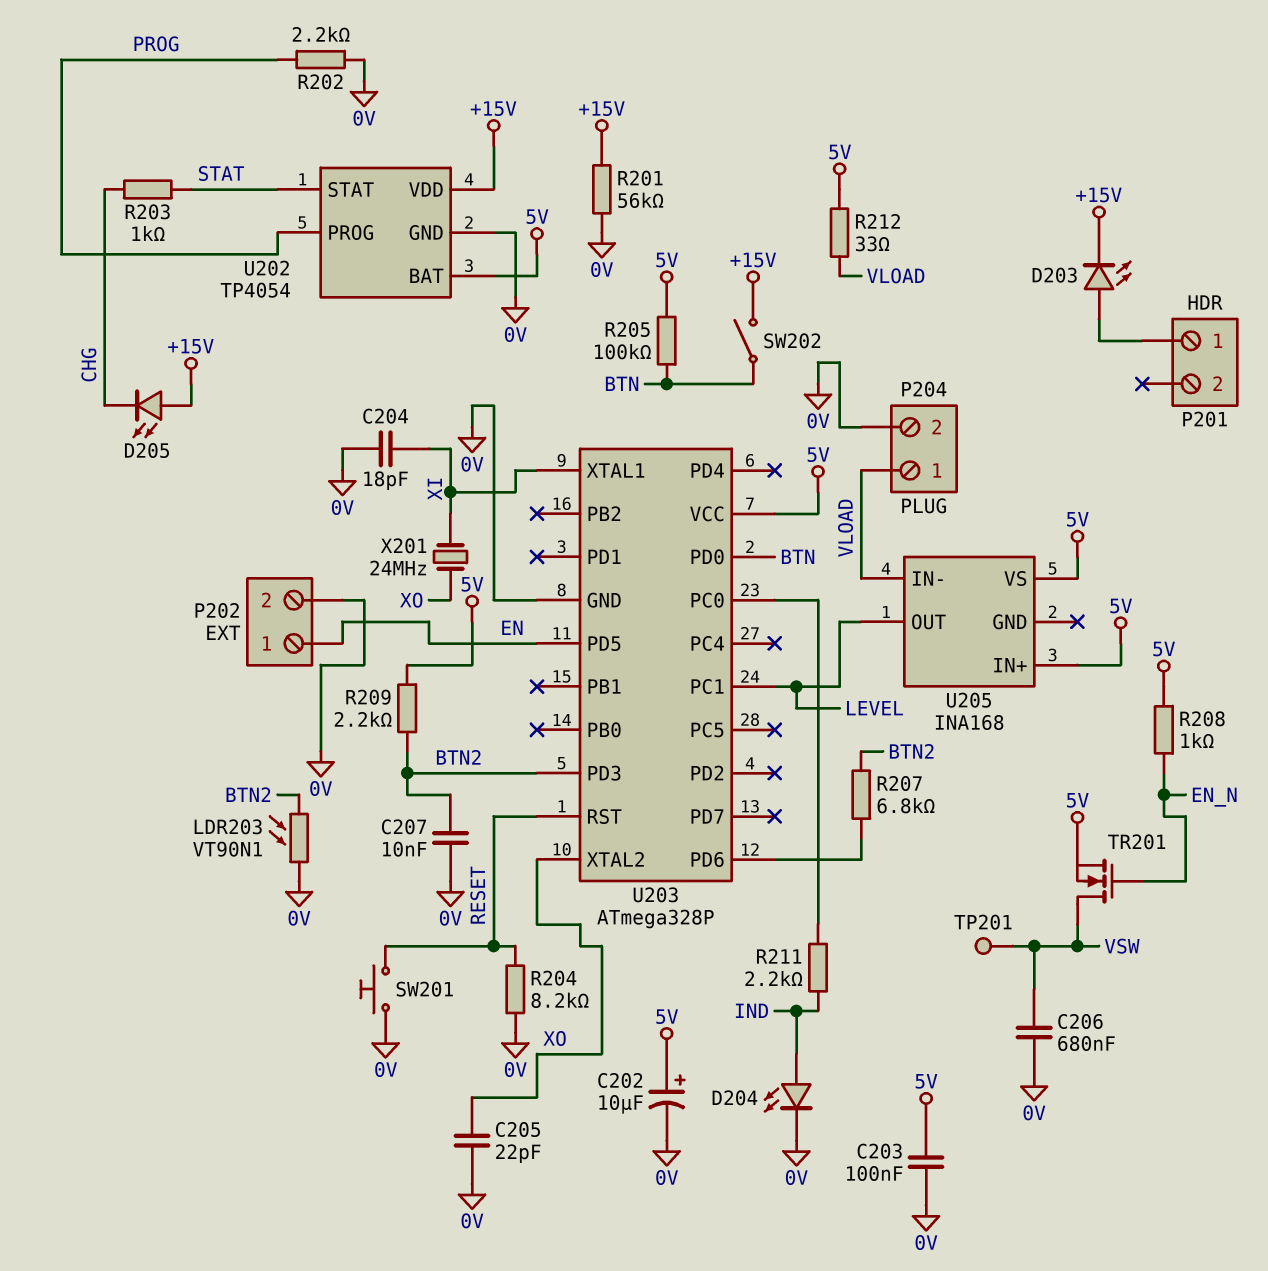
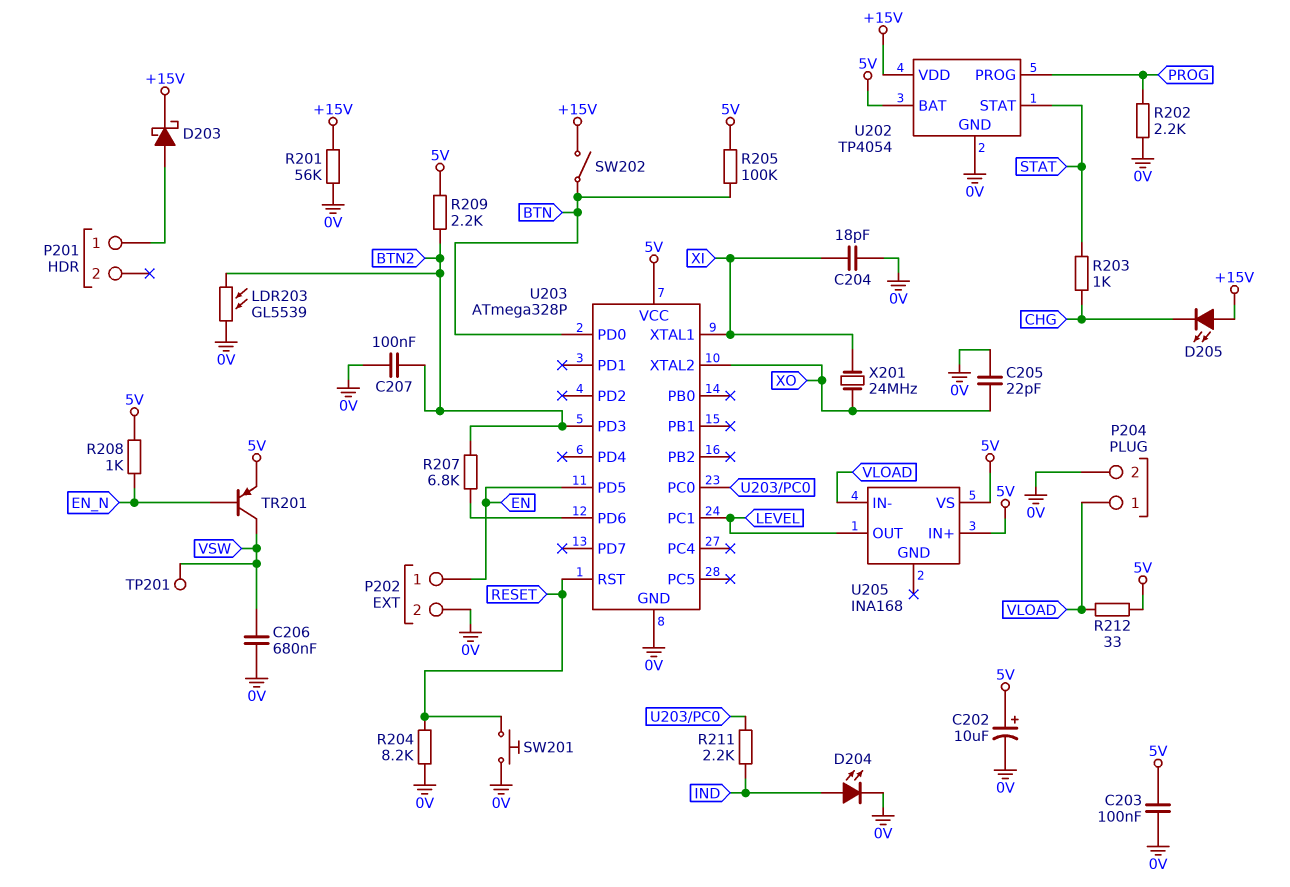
C207: 10nF (0V, BTN2) -> 100nF (0V, BTN2)
D203: LED (A P201/1, K +15V) -> schottky (A P201/1, K +15V)
LDR203: VT90N1 (0V, BTN2) -> GL5539 (0V, BTN2)
TR201: NMOS (G EN_N, D VSW, S 5V) -> PNP (B EN_N, C VSW, E 5V)

